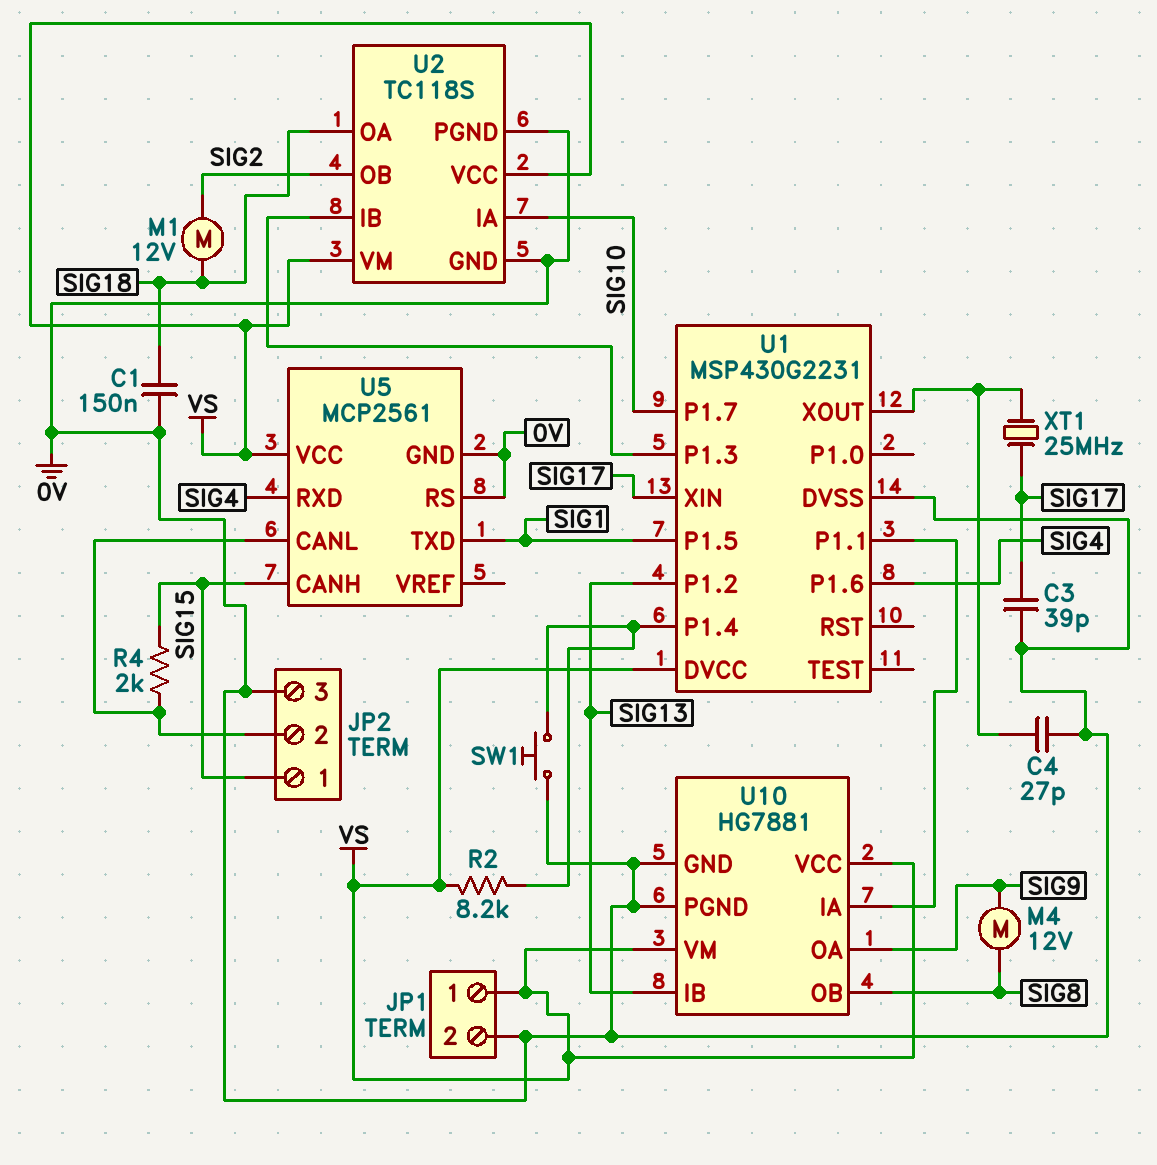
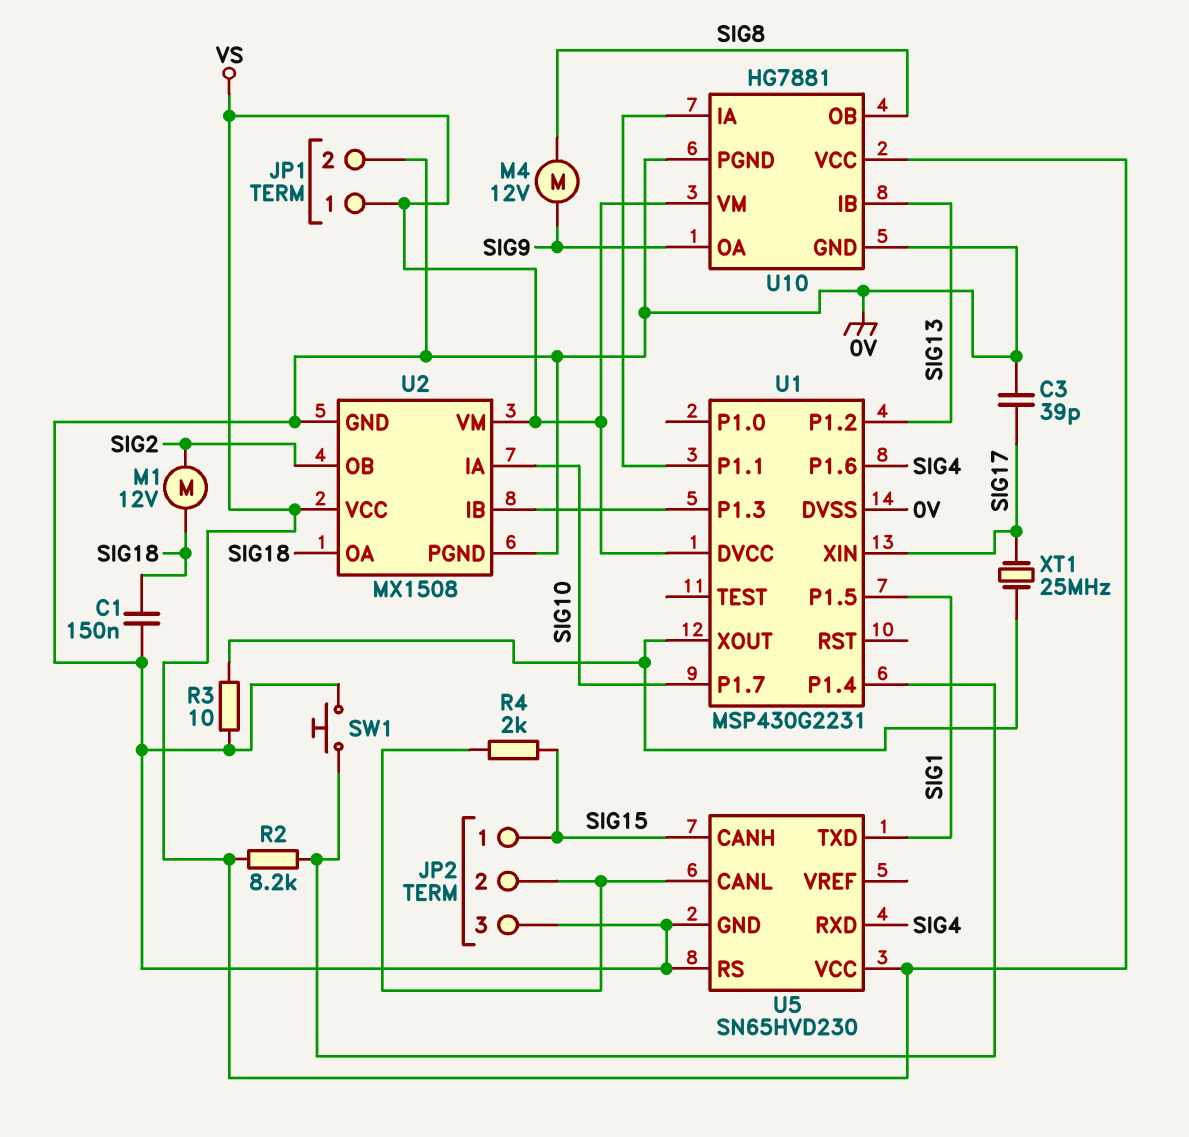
C4: 27pF (0V, U1/XOUT) -> none
R3: none -> 10 (0V, U1/XOUT)
U2: TC118S -> MX1508
U5: MCP2561 -> SN65HVD230

